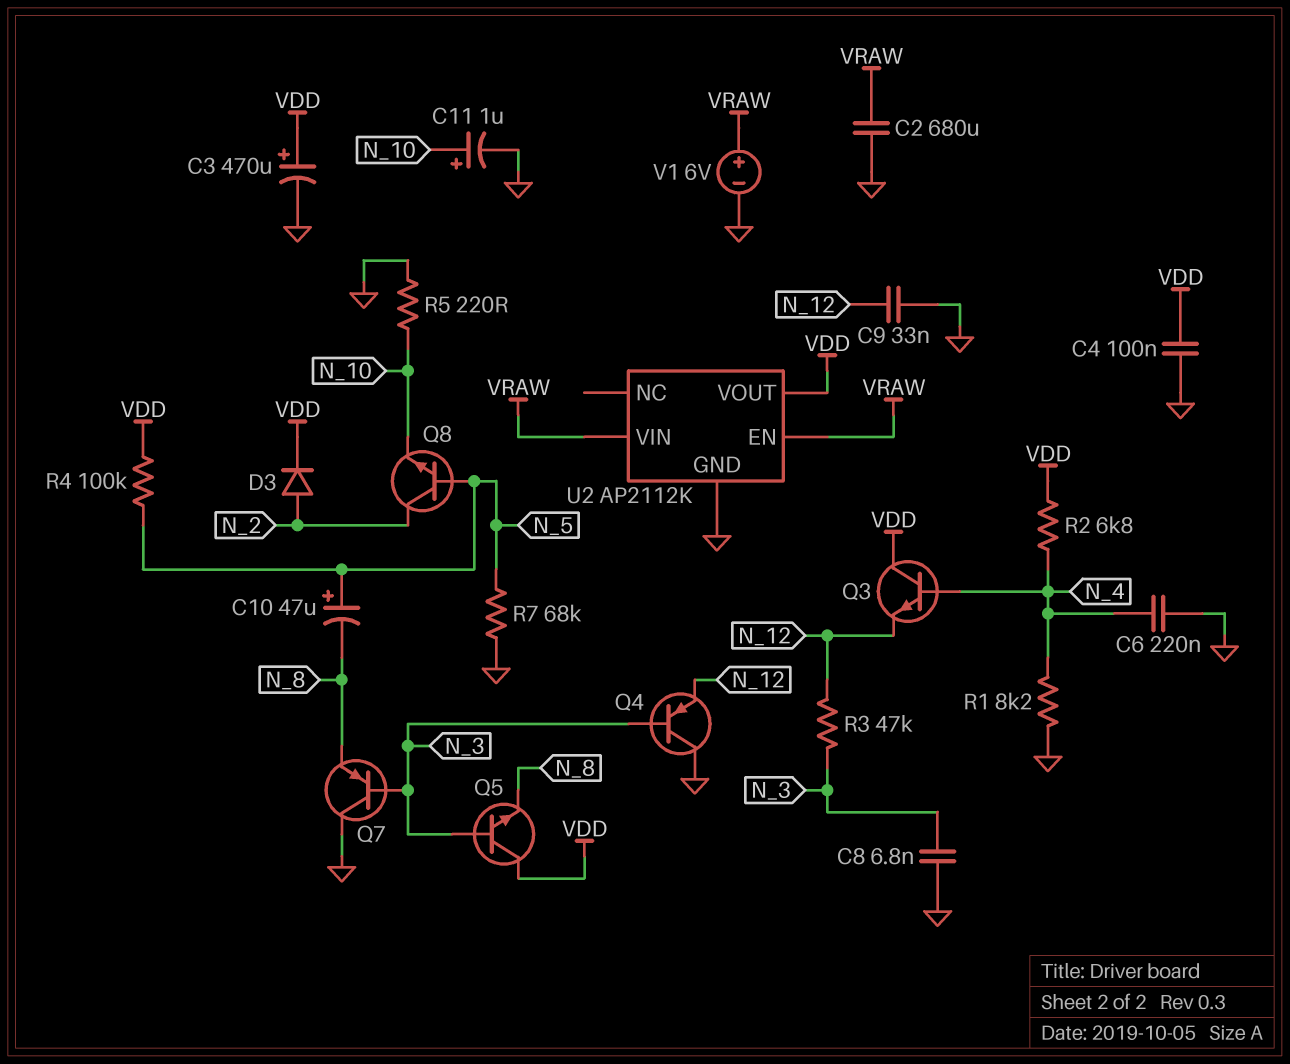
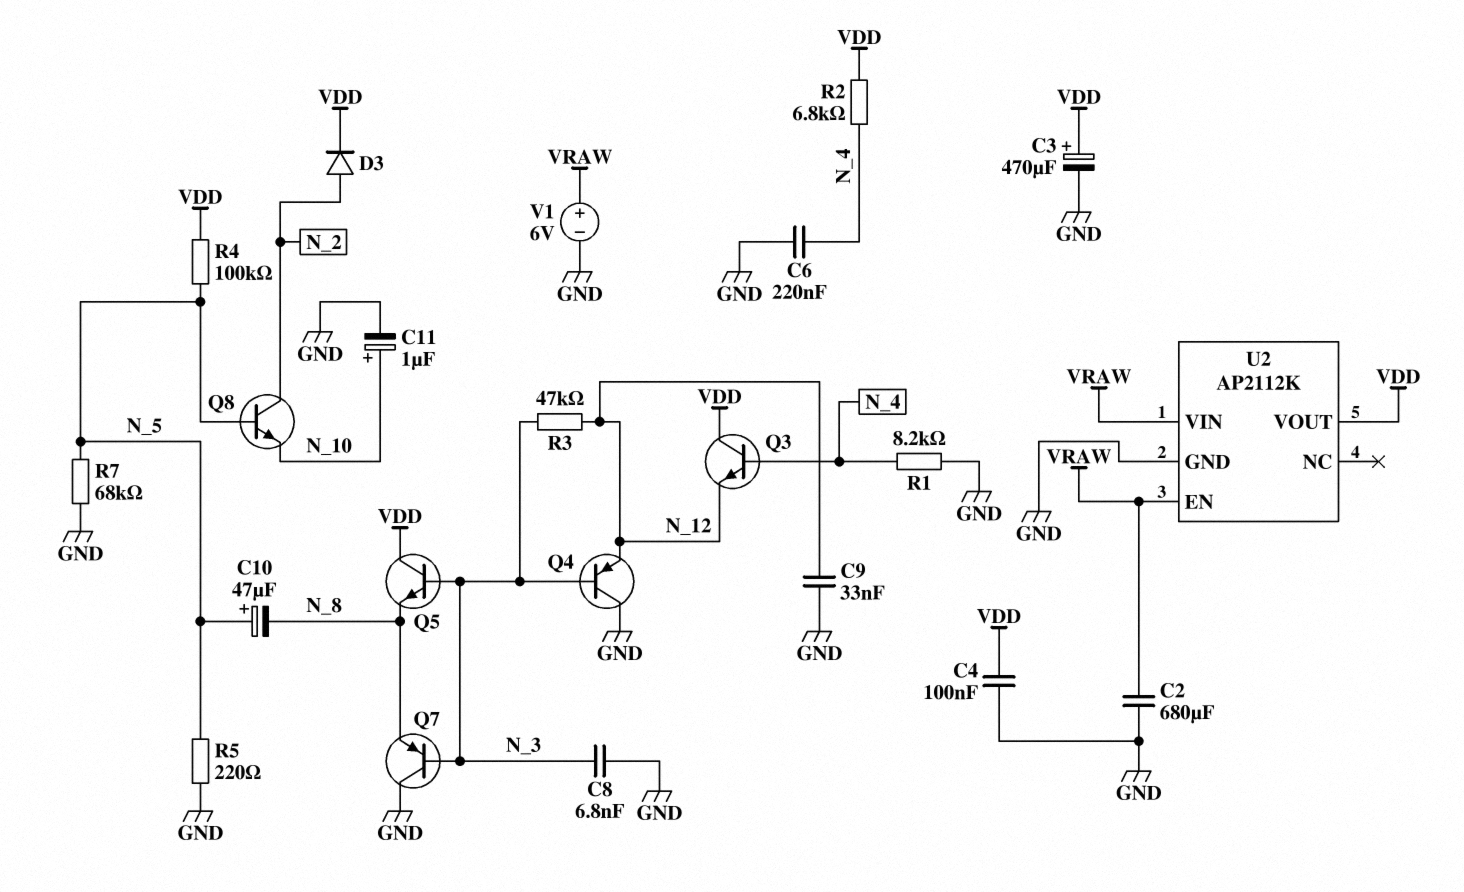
R5: 220 (GND, N_10) -> 220 (GND, N_5)

